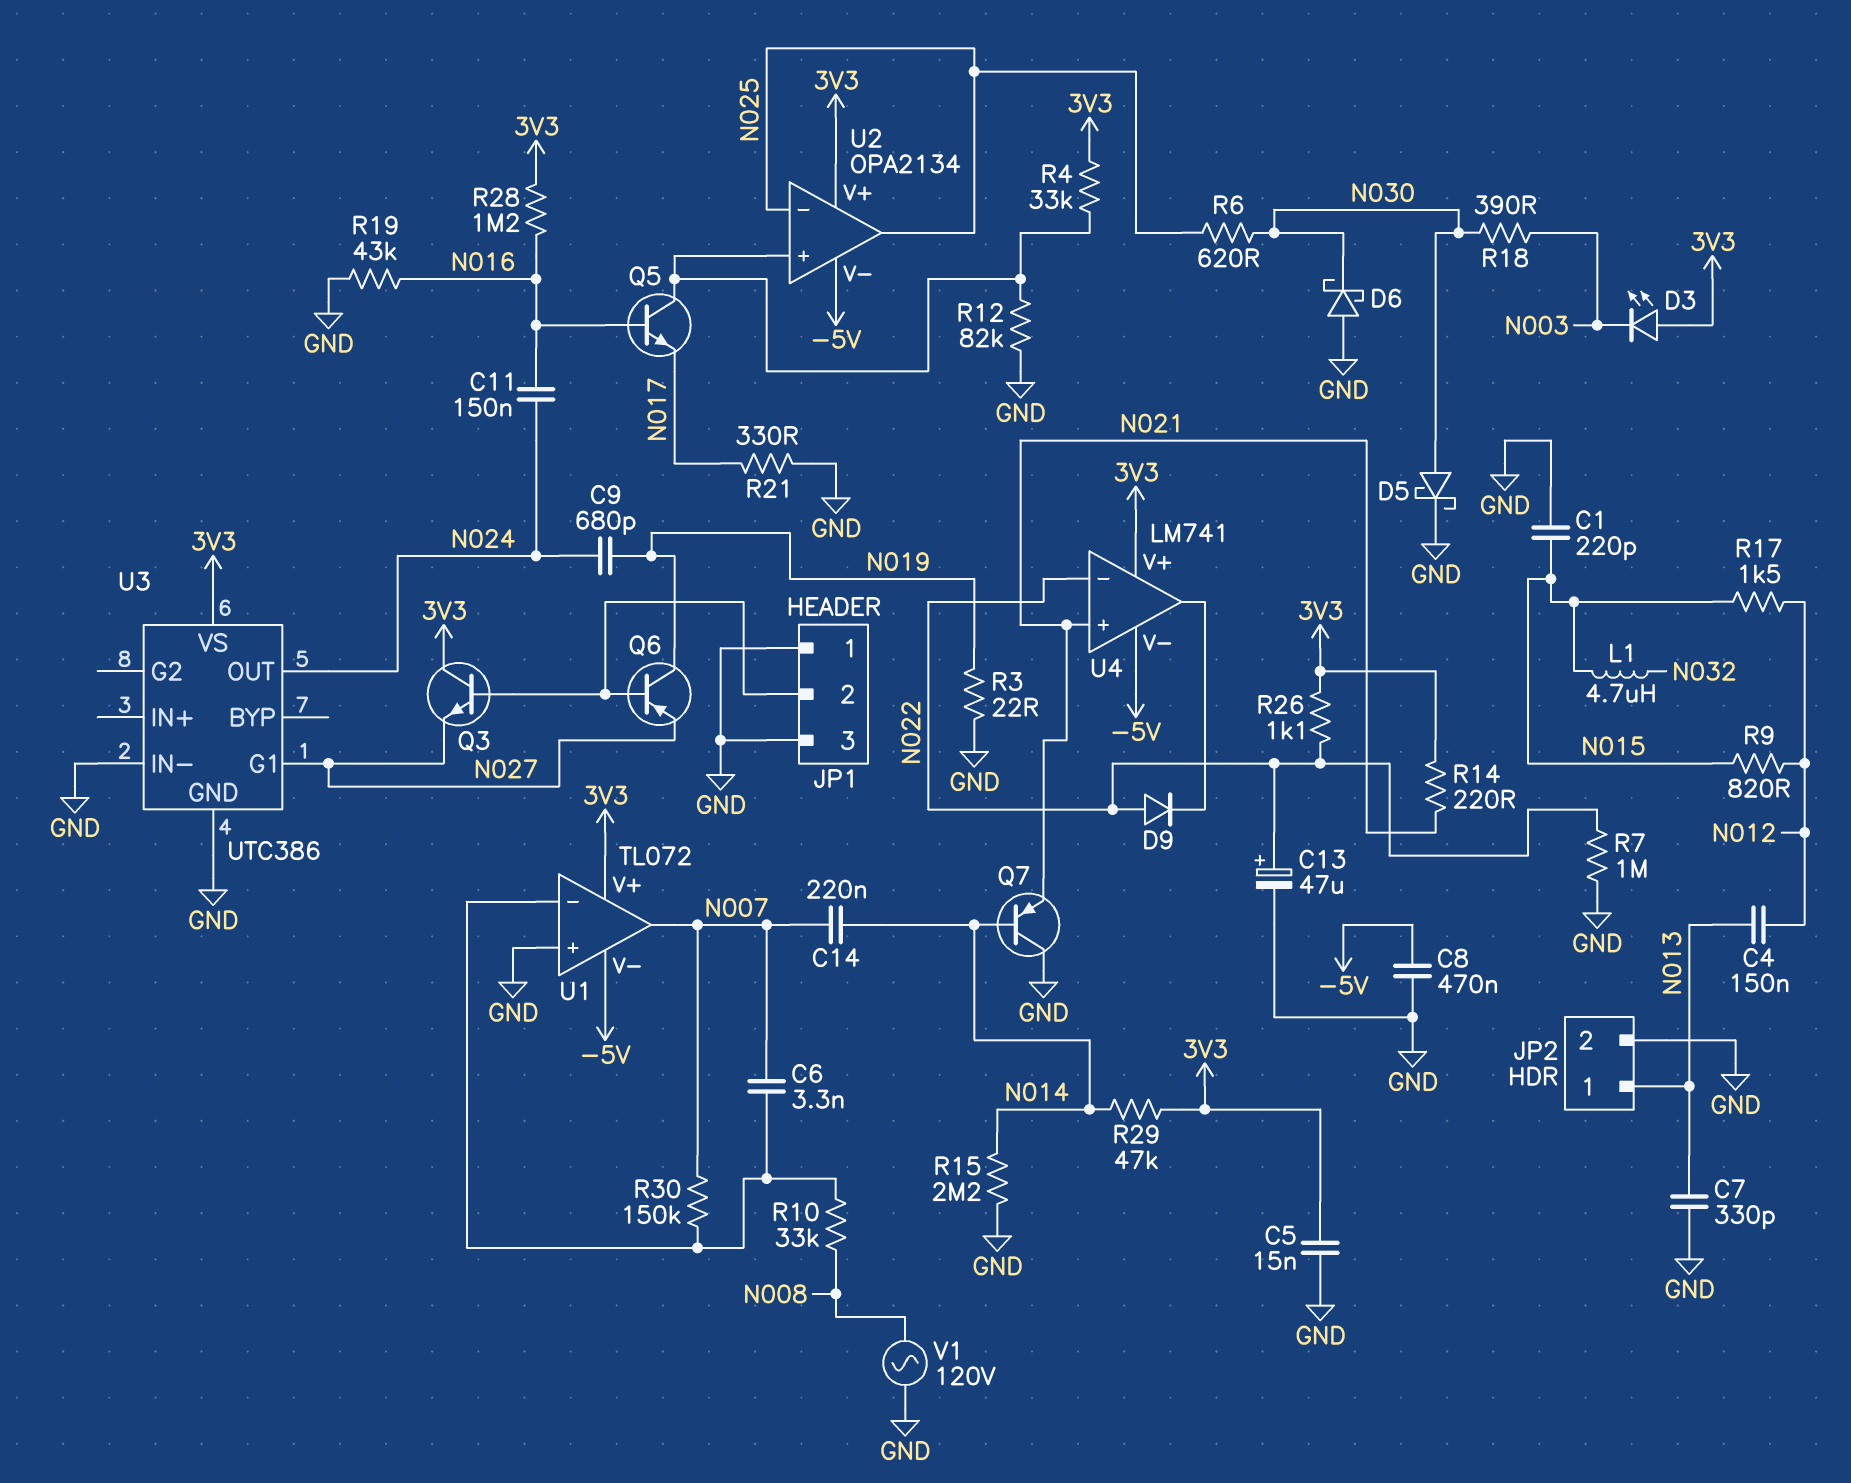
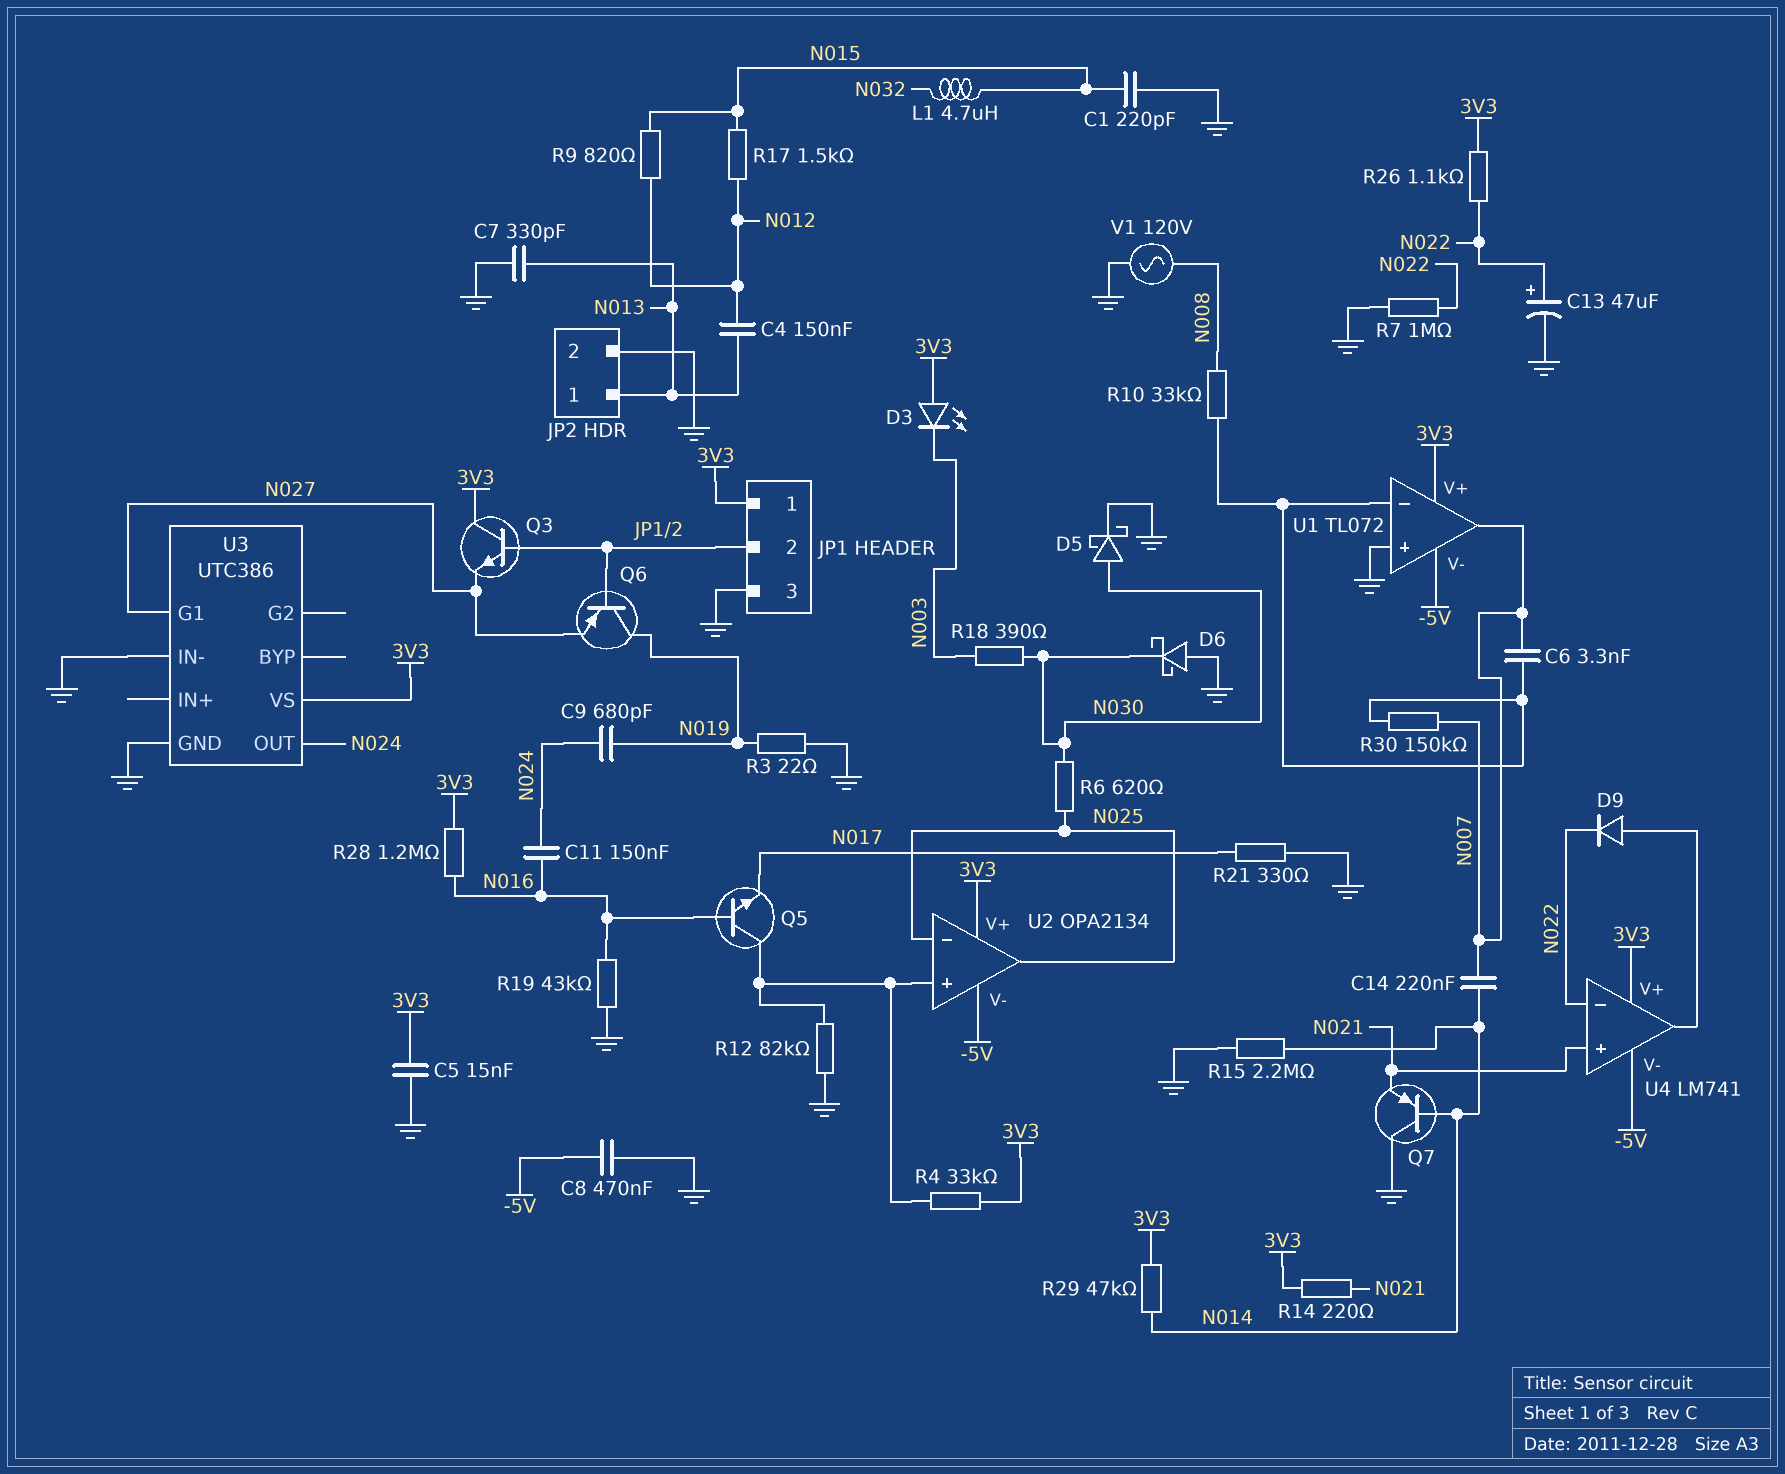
D9: diode (A N022, K U4/out) -> diode (A U4/out, K N022)
JP1 pin 1: GND -> 3V3

